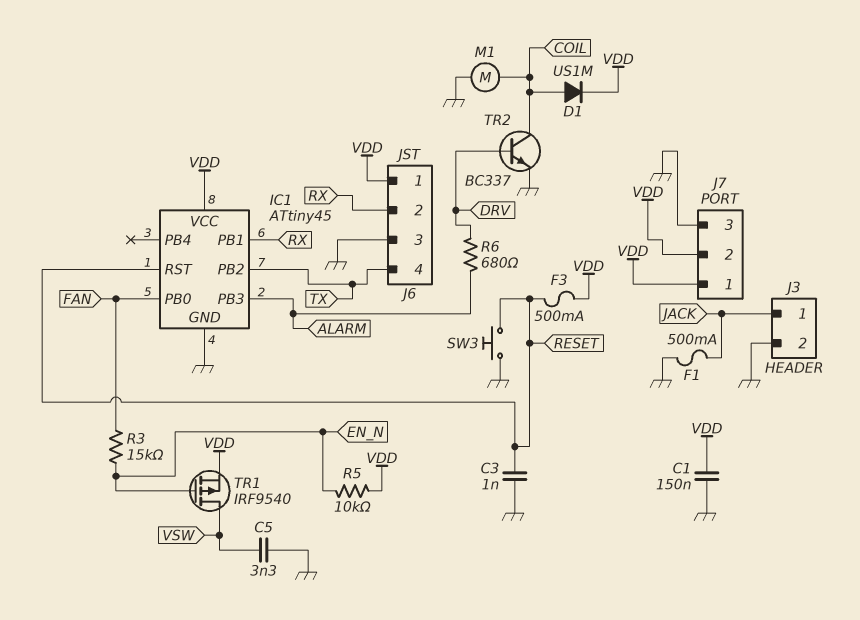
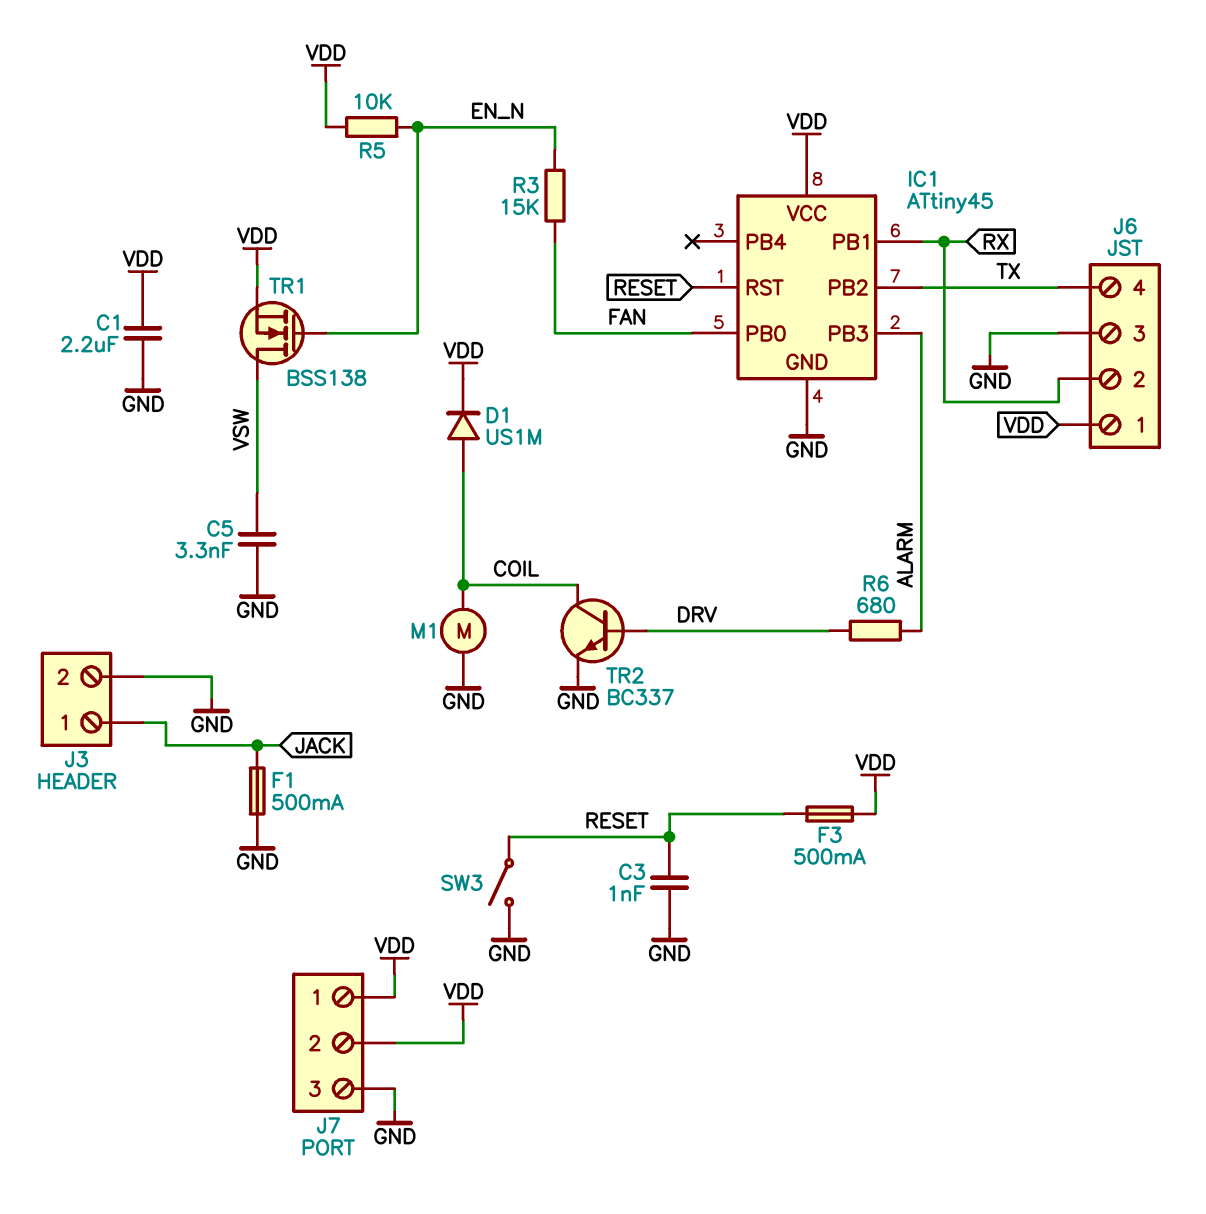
C1: 150nF (GND, VDD) -> 2.2uF (GND, VDD)
SW3: button (GND, RESET) -> switch (GND, RESET)
TR1: PMOS IRF9540 (G EN_N, D VSW, S VDD) -> NMOS BSS138 (G EN_N, D VSW, S VDD)

